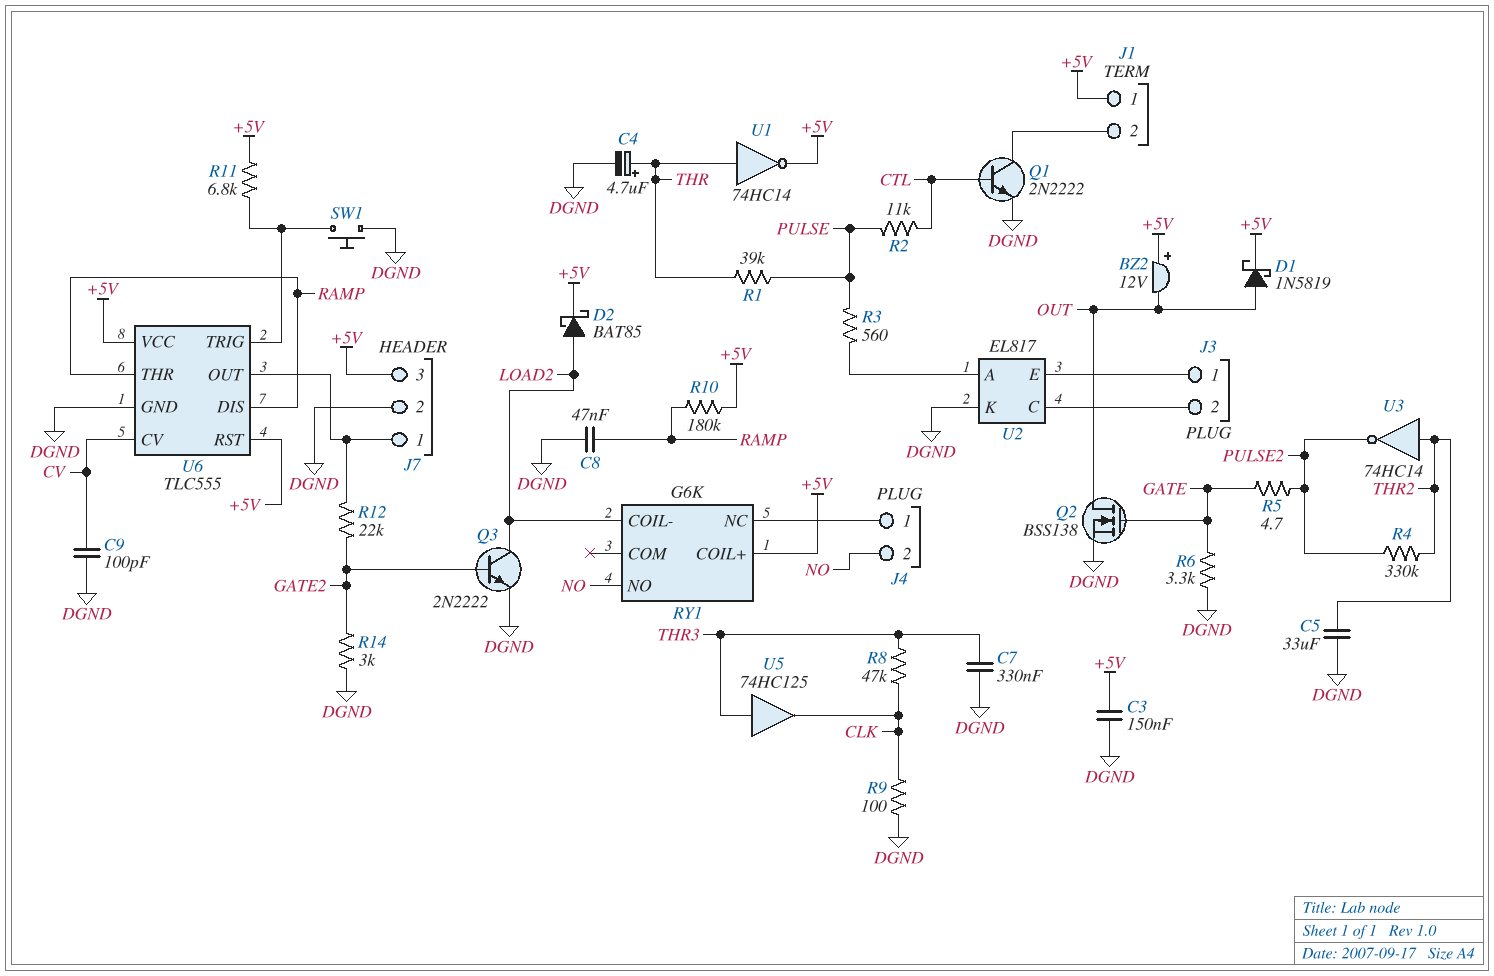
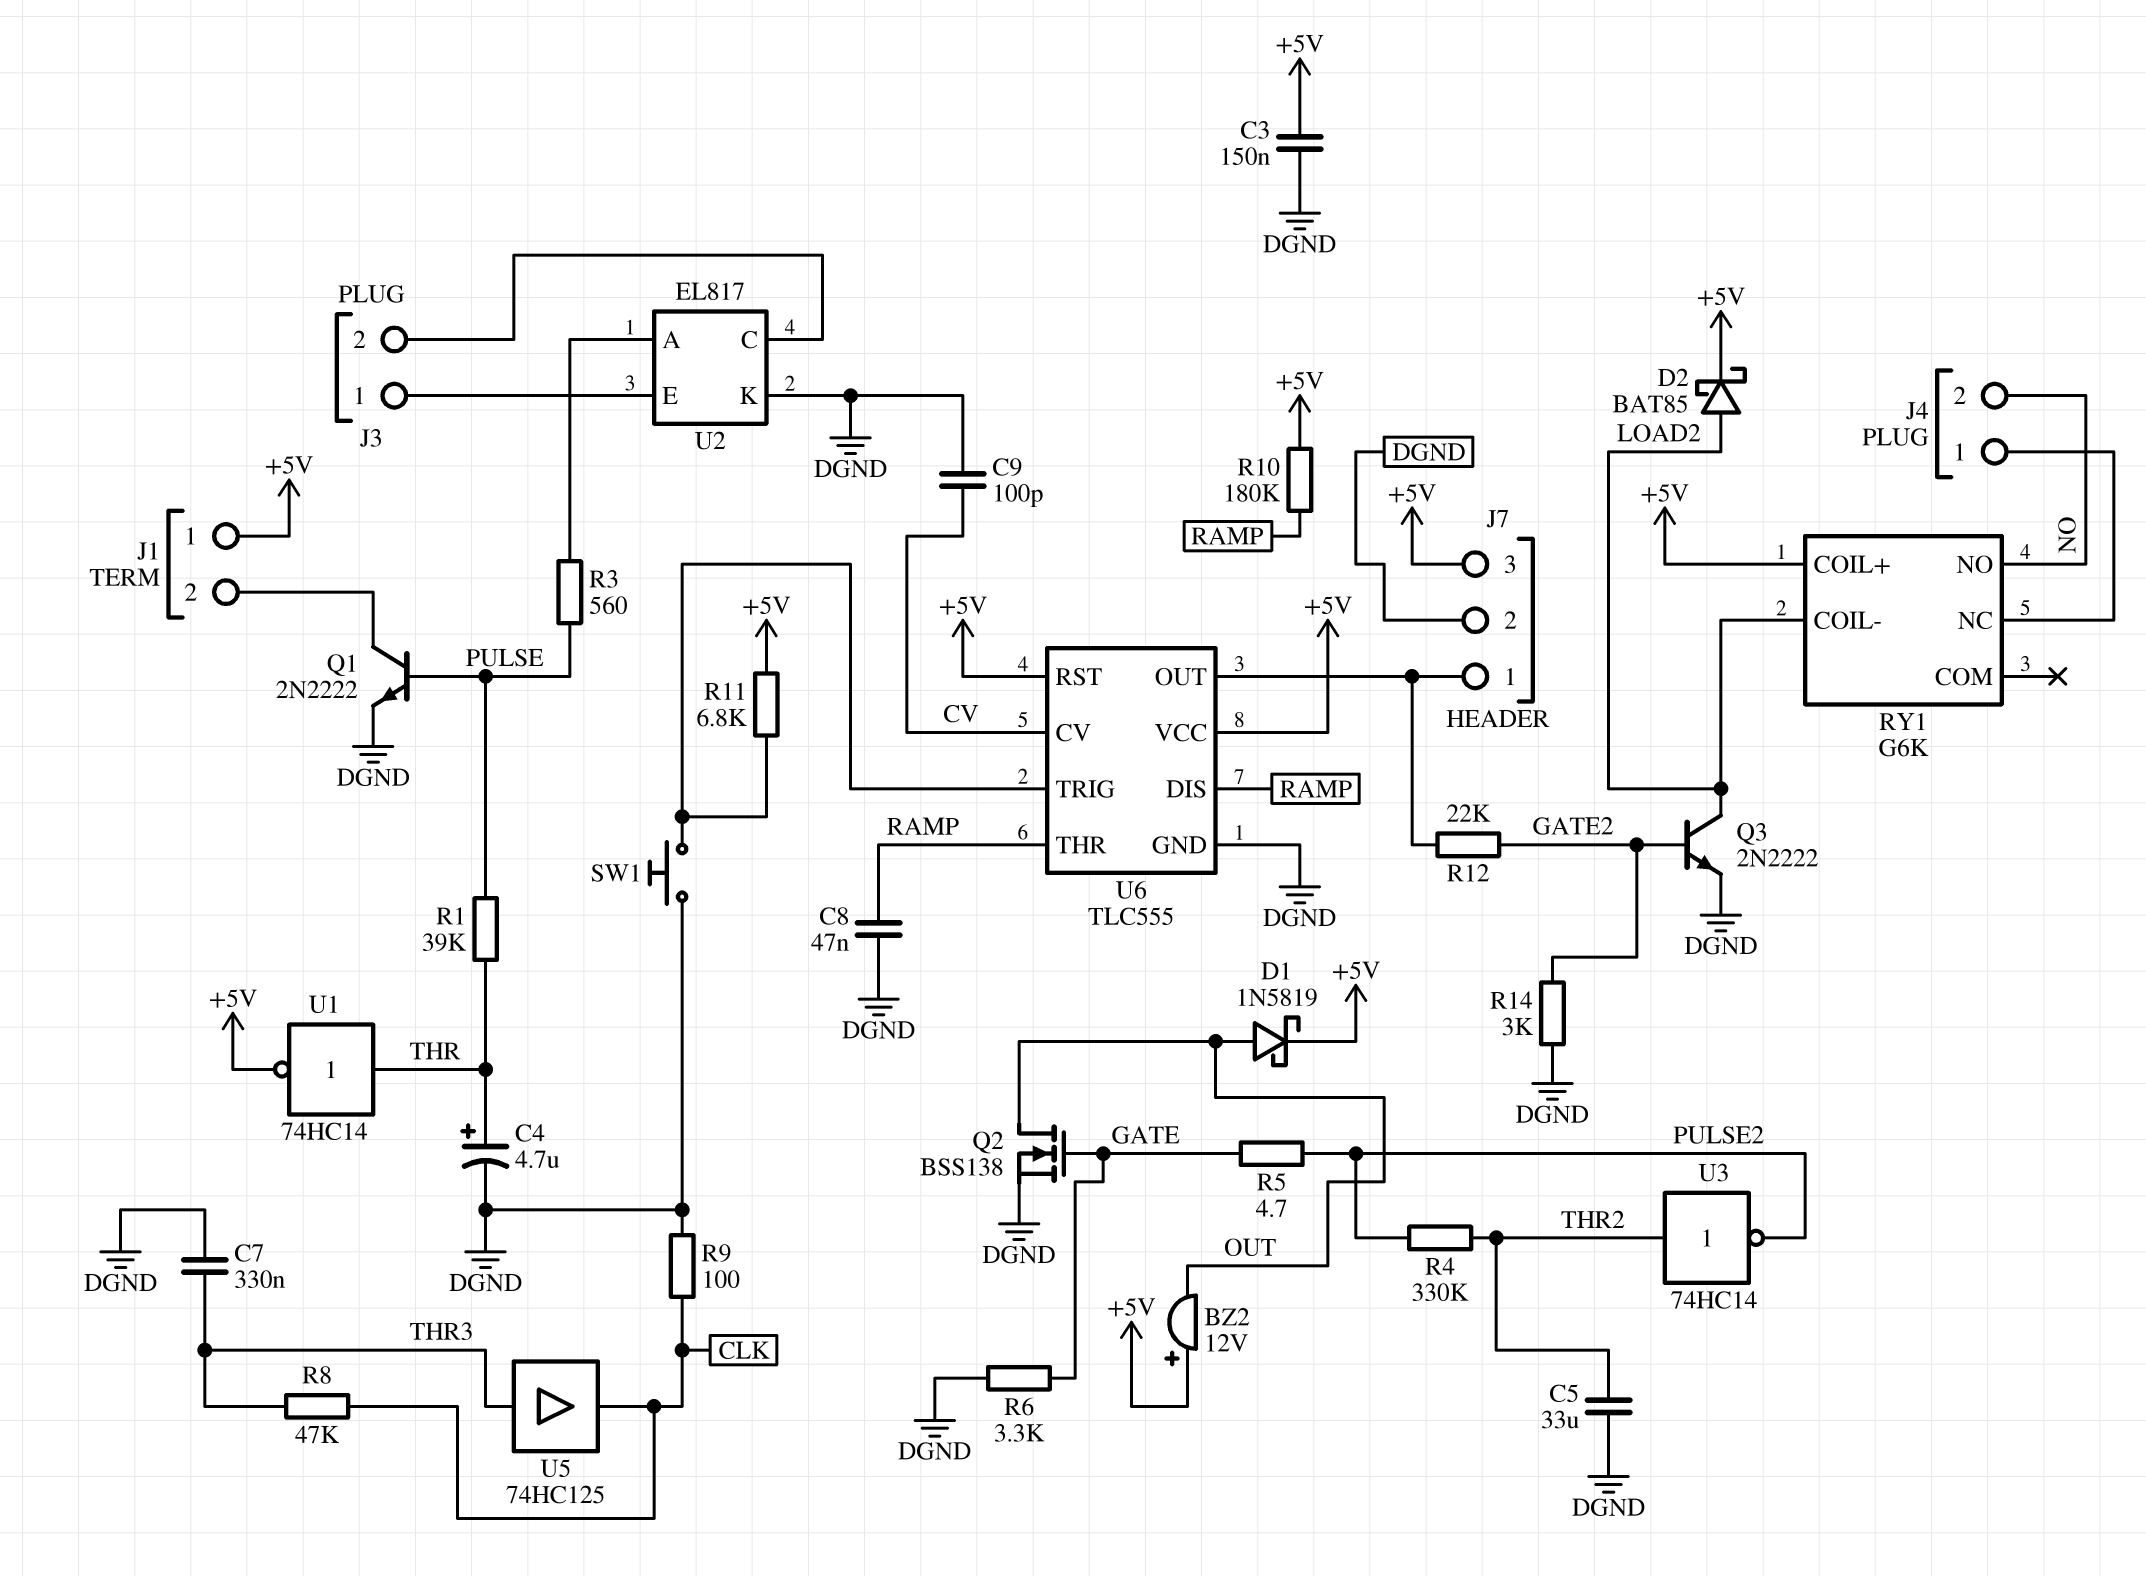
Q1: NPN 2N2222 (B CTL, C J1/2, E DGND) -> NPN 2N2222 (B PULSE, C J1/2, E DGND)
R2: 11k (CTL, PULSE) -> none

